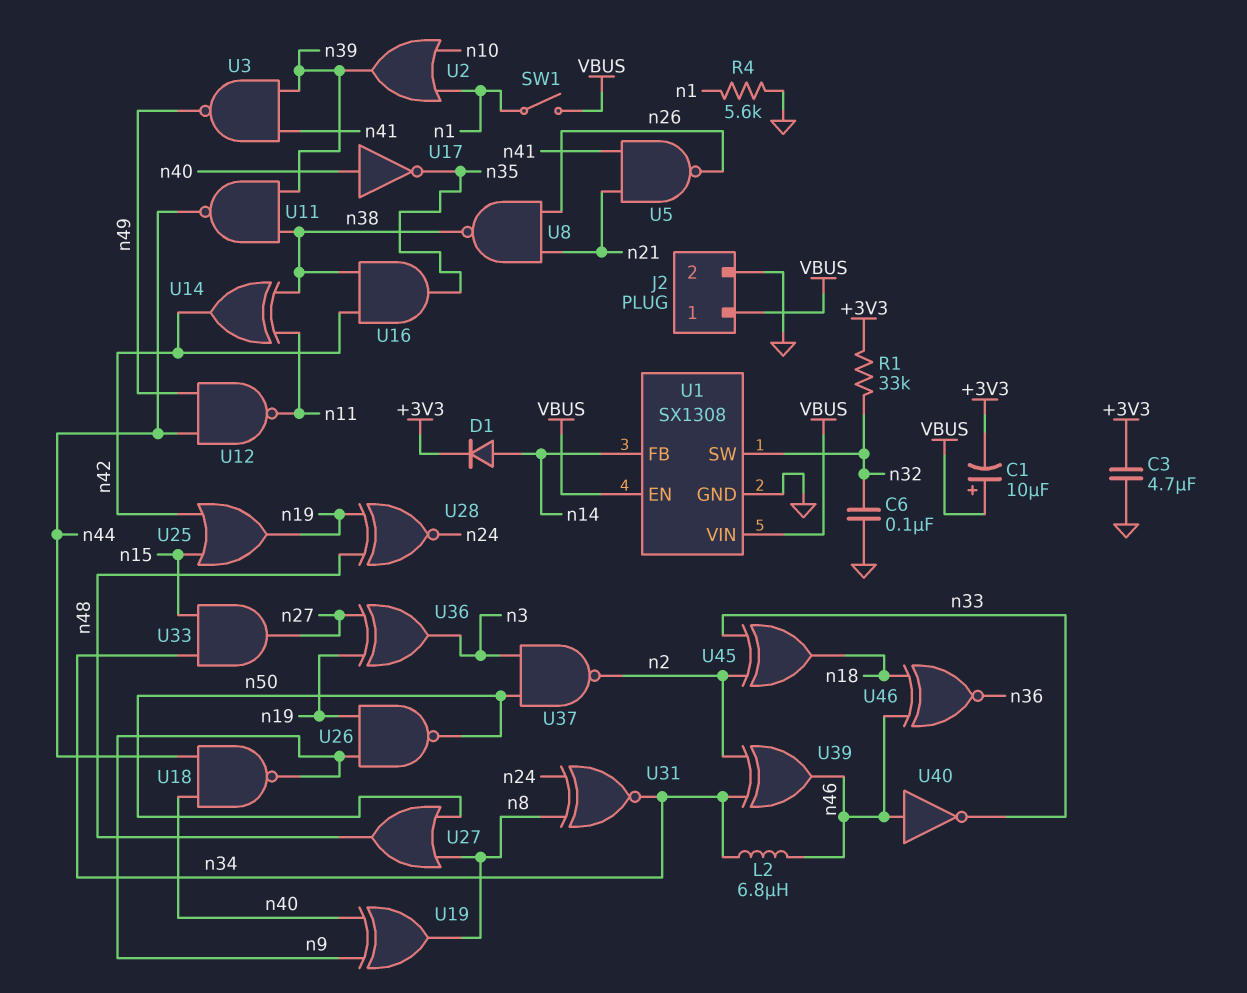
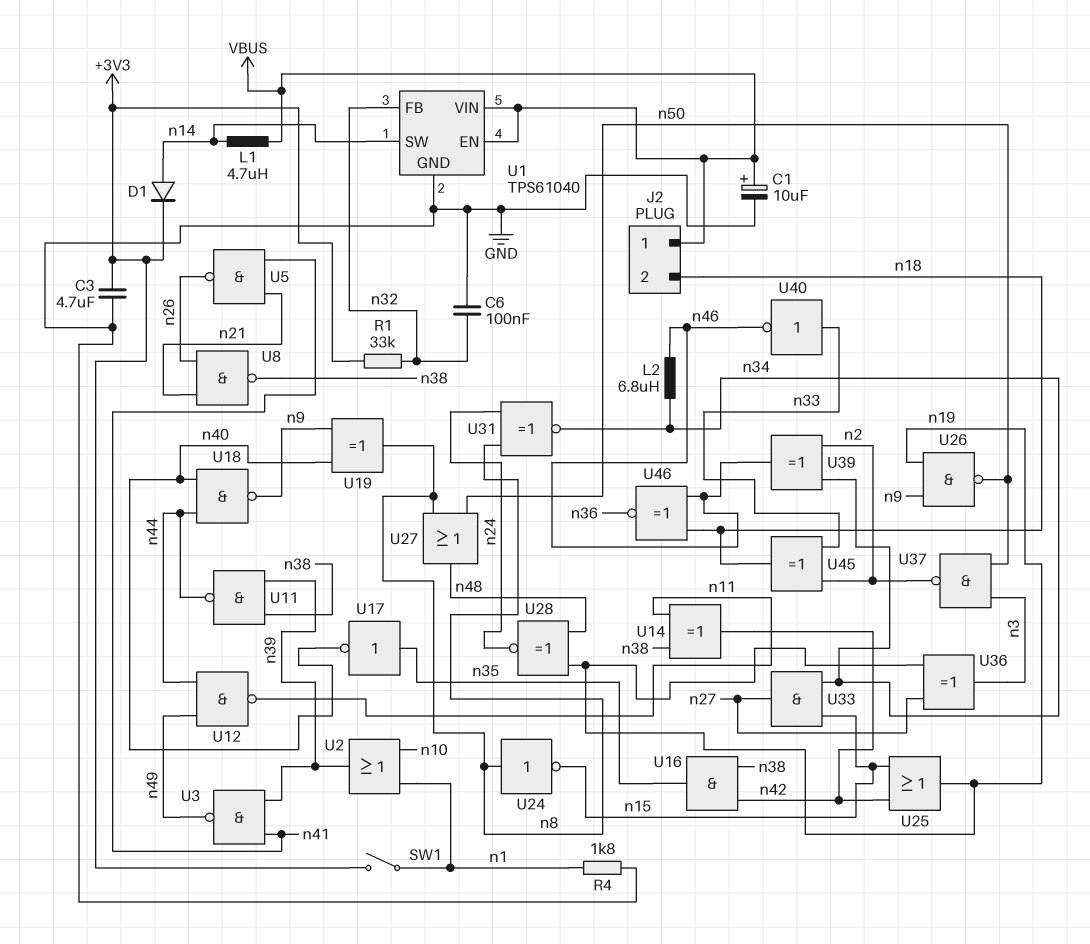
C1: 10uF (plus VBUS, minus +3V3) -> 10uF (plus VBUS, minus GND)
J2 pin 2: GND -> n18
L1: none -> 4.7uH (VBUS, n14)
R4: 5.6k (GND, n1) -> 1.8k (GND, n1)
SW1: switch (VBUS, n1) -> switch (+3V3, n1)
U1: SX1308 -> TPS61040
U1 pin FB: n14 -> n32
U1 pin SW: n32 -> n14
U17: NOT (in n40, out n35) -> NOT (in n35, out n40)
U24: none -> NOT (in n8, out n15)
U40: NOT (in n46, out n33) -> NOT (in n33, out n46)

